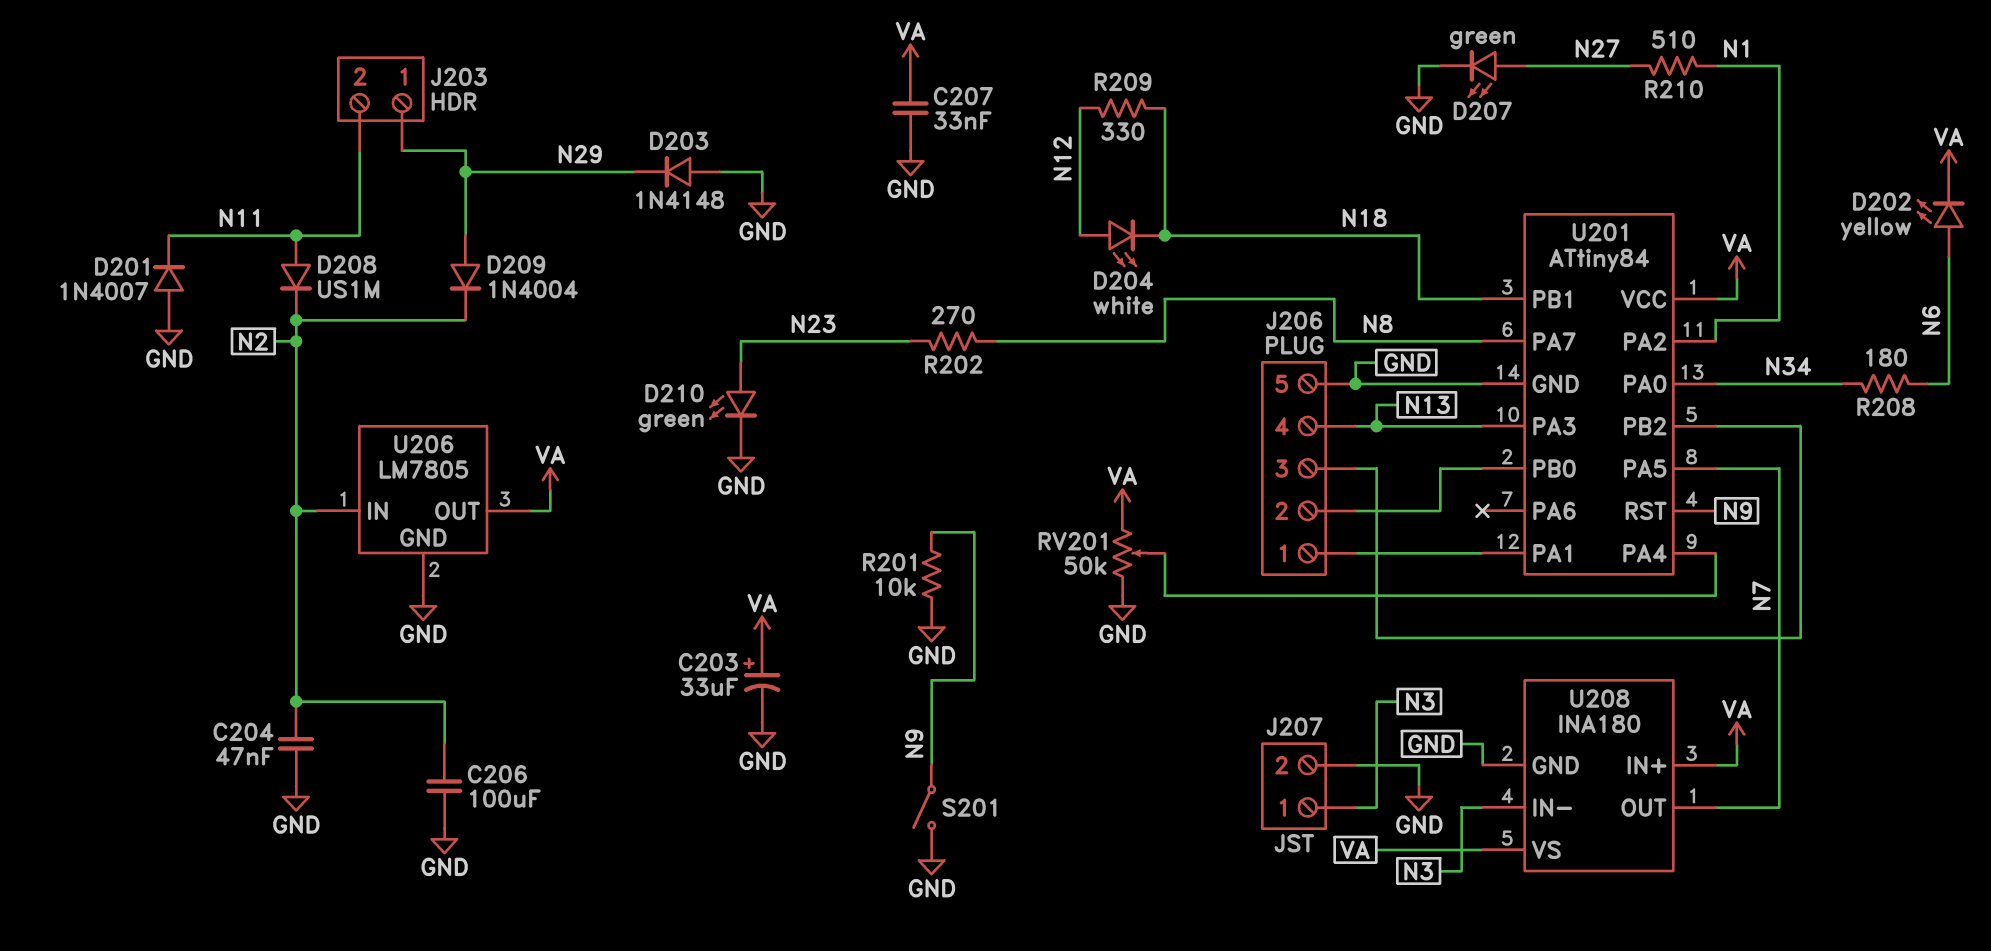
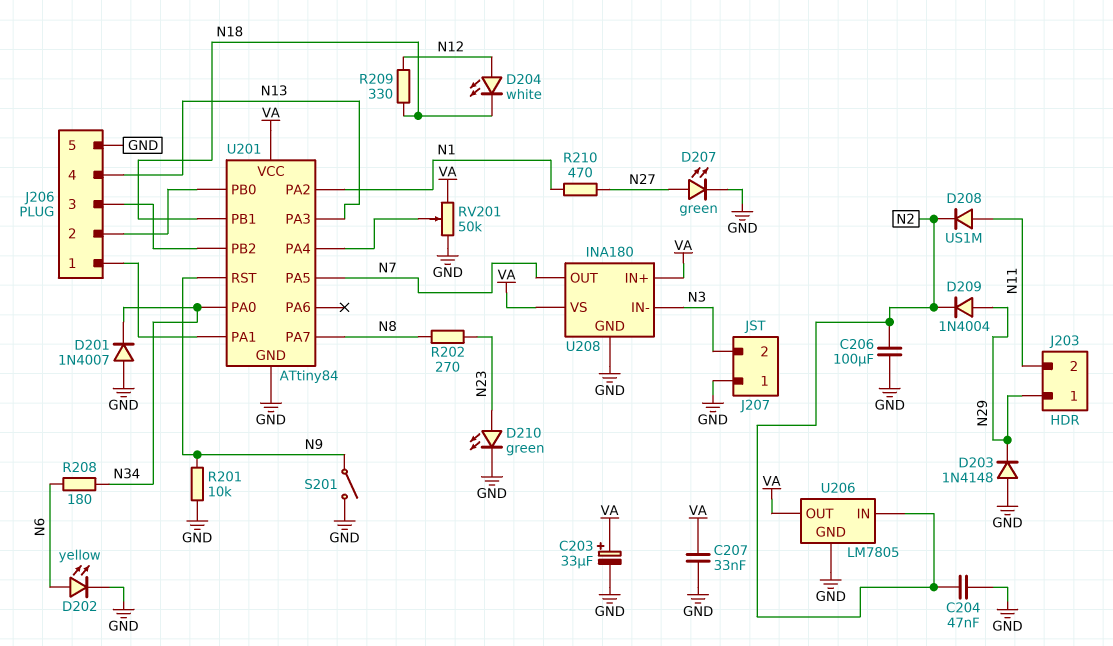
D201: diode 1N4007 (A GND, K N11) -> diode 1N4007 (A GND, K N34)
D202: LED yellow (A N6, K VA) -> LED yellow (A N6, K GND)
J207 pin 1: N3 -> GND
J207 pin 2: GND -> N3
R210: 510 (N1, N27) -> 470 (N1, N27)

